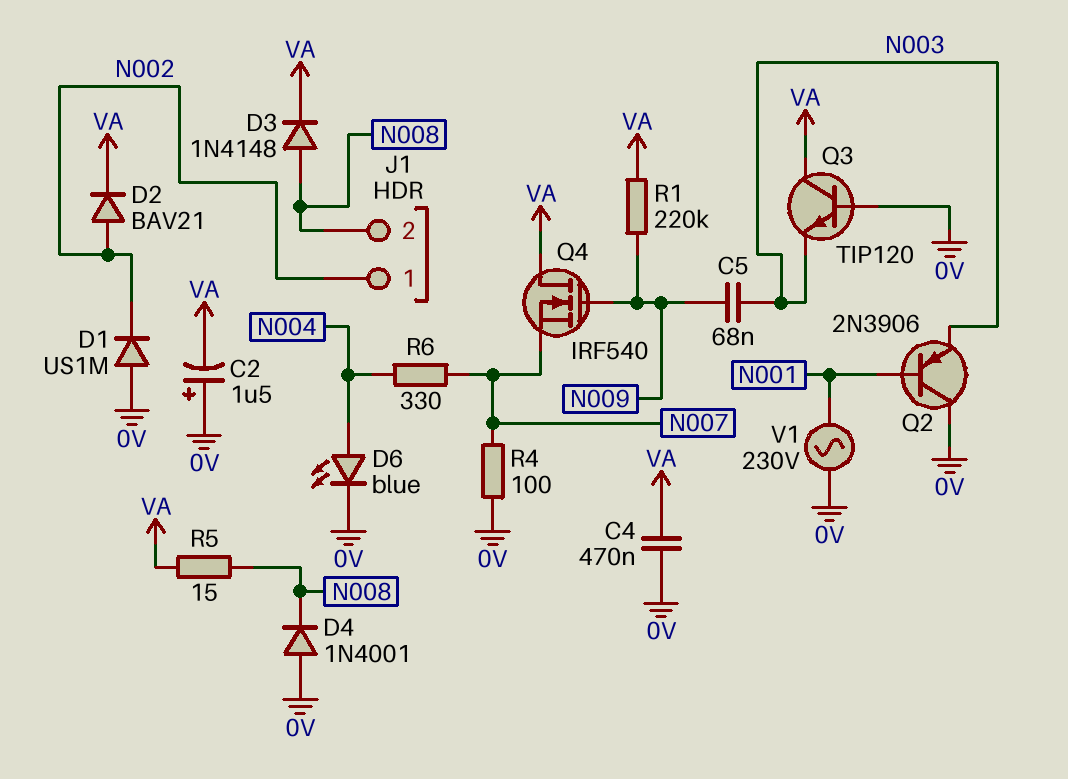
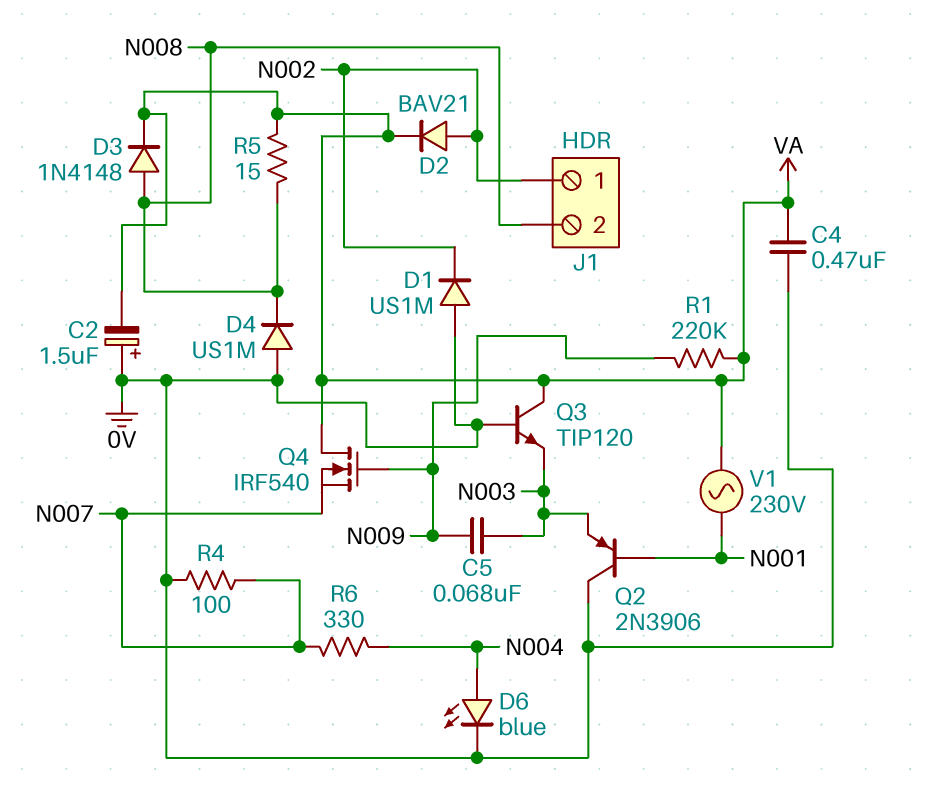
D4: diode 1N4001 (A 0V, K N008) -> diode US1M (A 0V, K N008)
V1: AC 230V (0V, N001) -> AC 230V (N001, VA)

